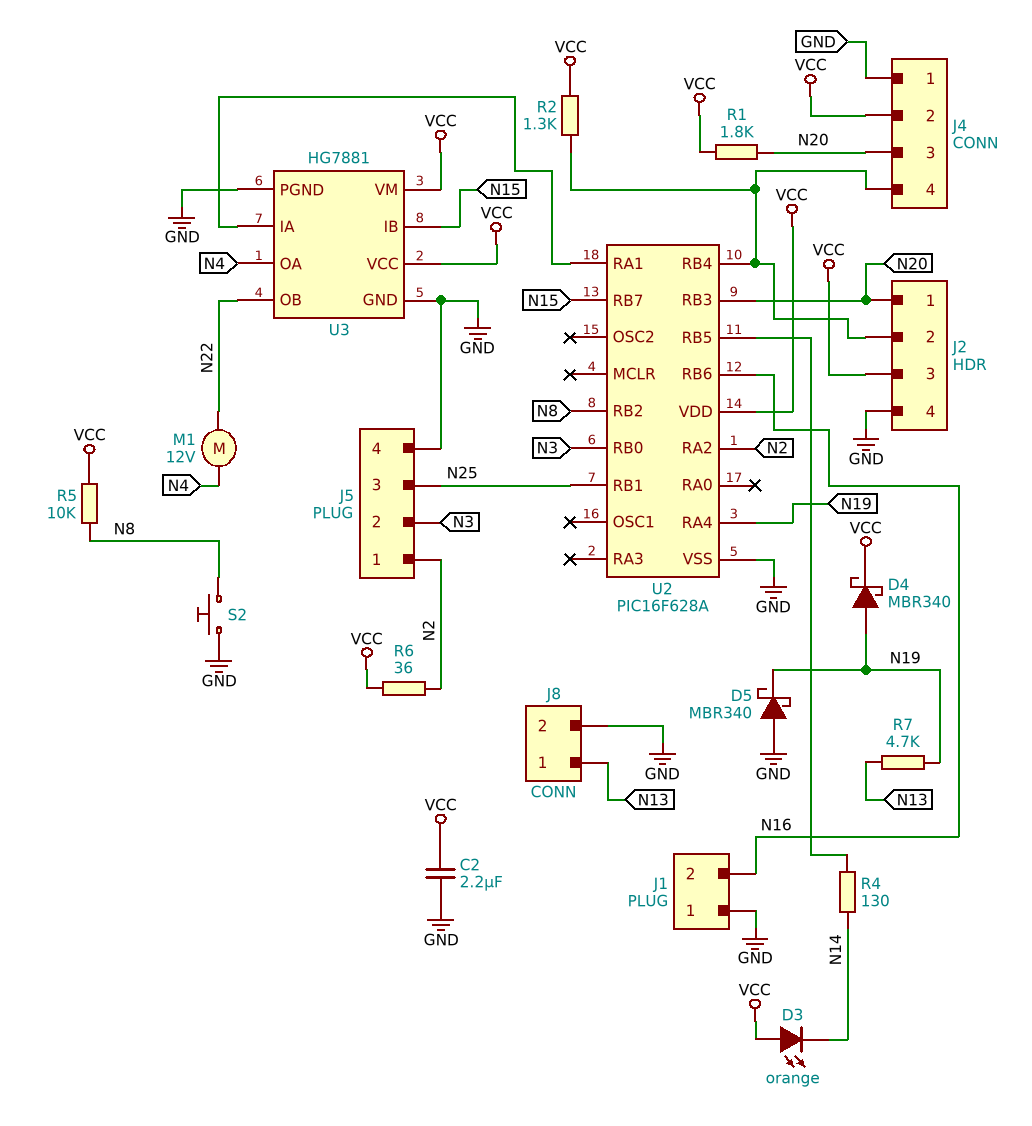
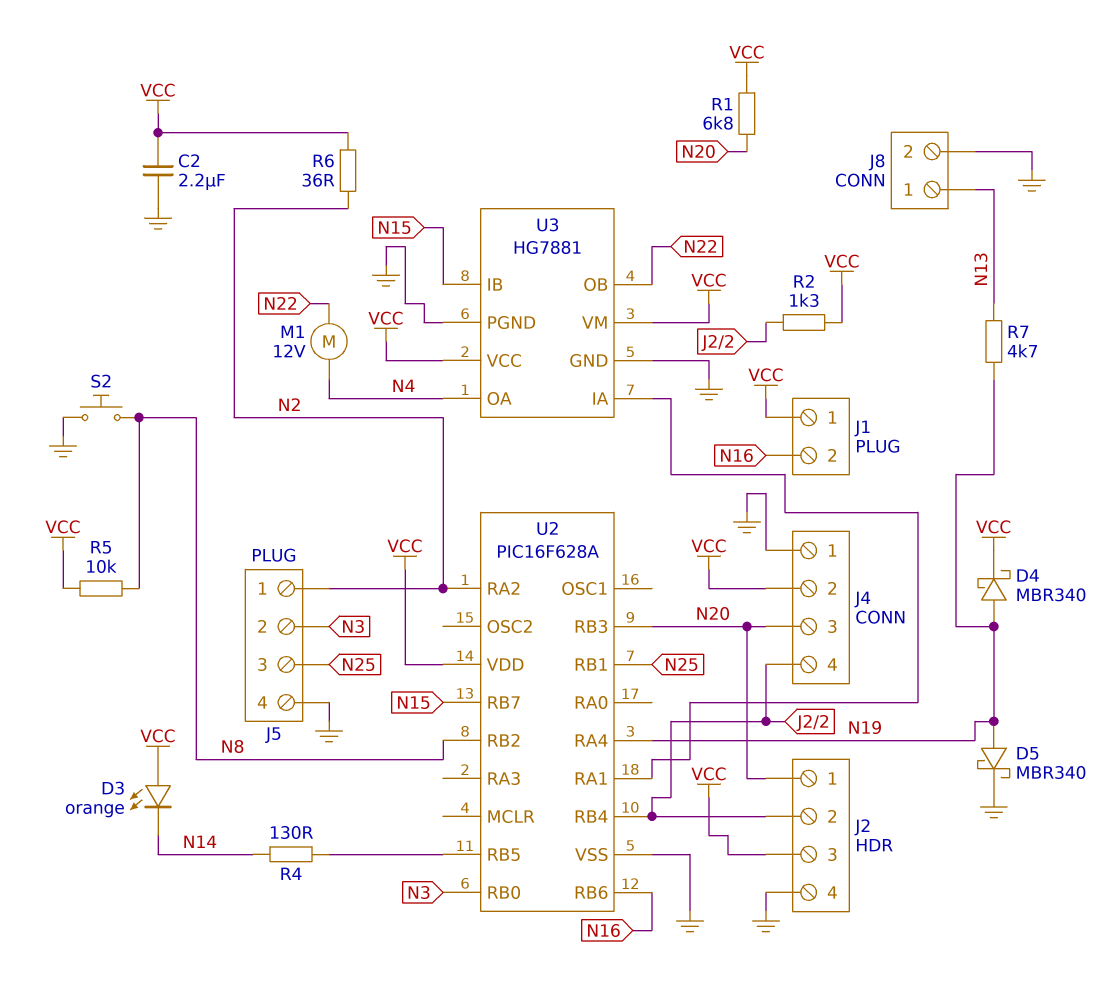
D5: schottky MBR340 (A GND, K N19) -> schottky MBR340 (A N19, K GND)
J1 pin 1: GND -> VCC
R1: 1.8k (N20, VCC) -> 6.8k (N20, VCC)

